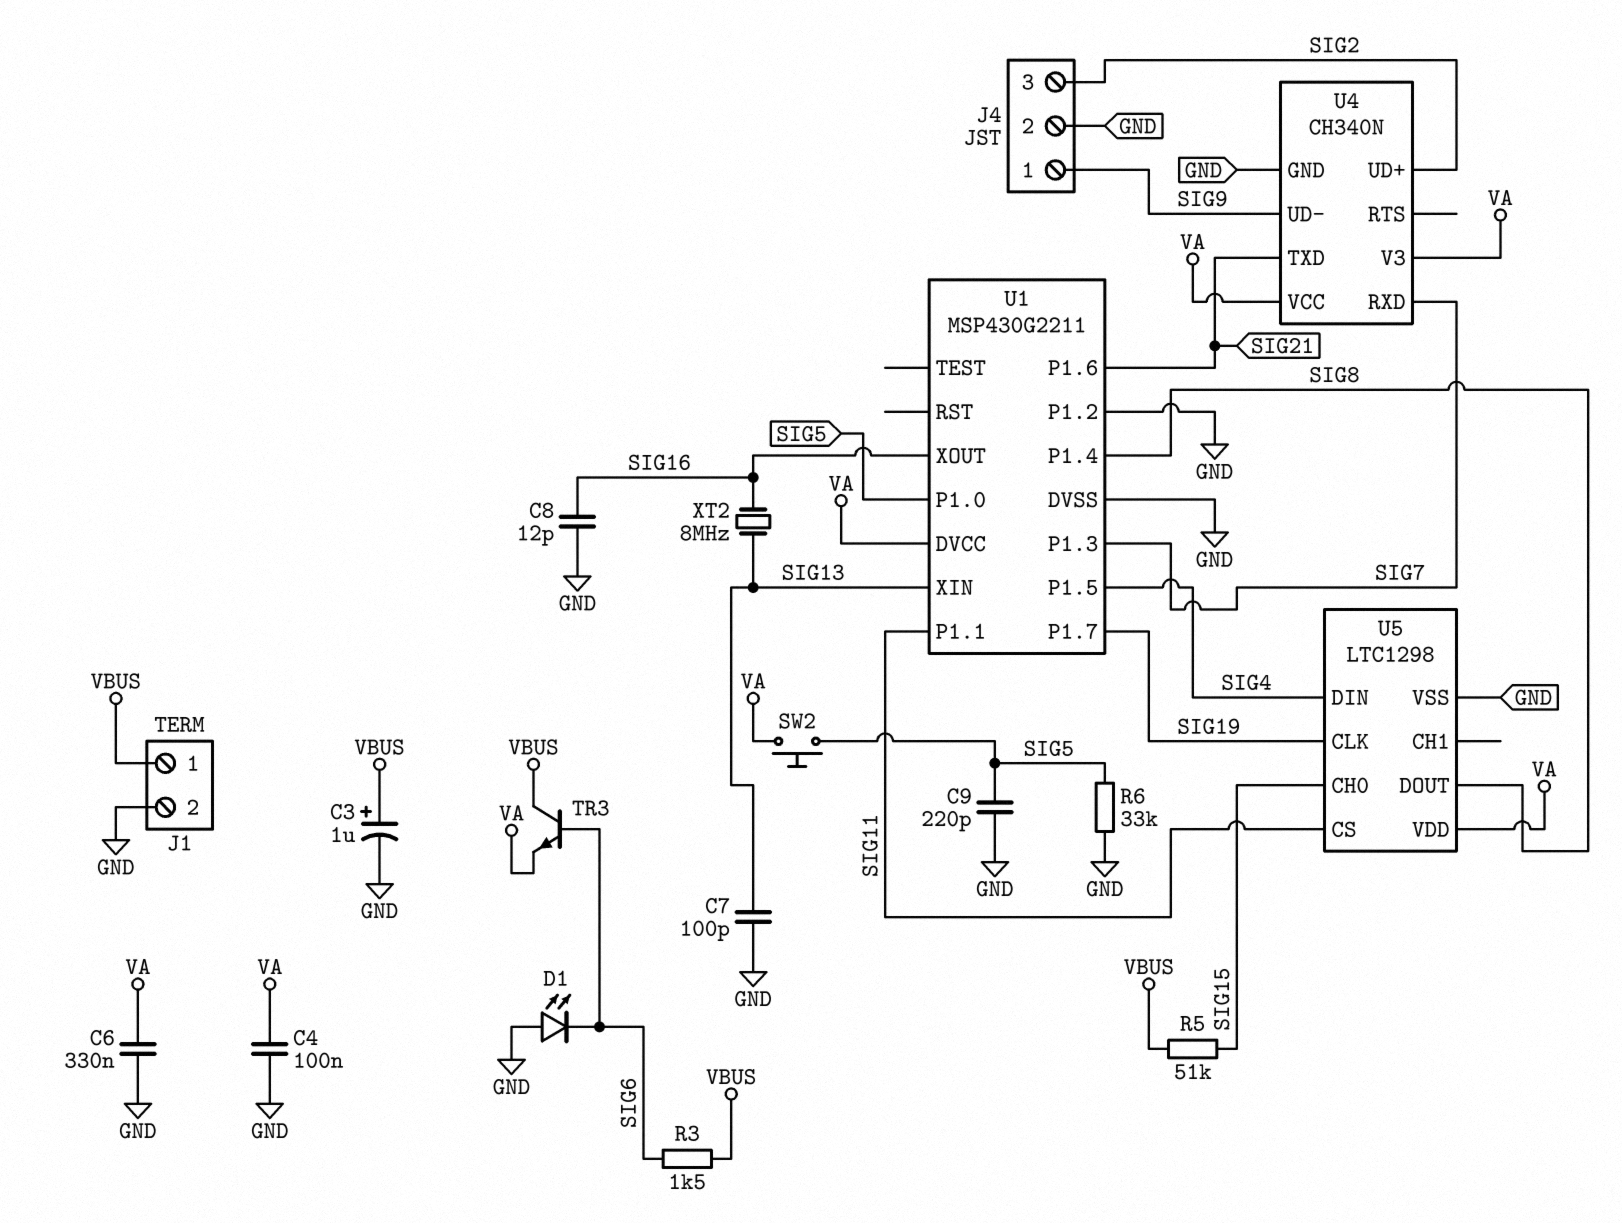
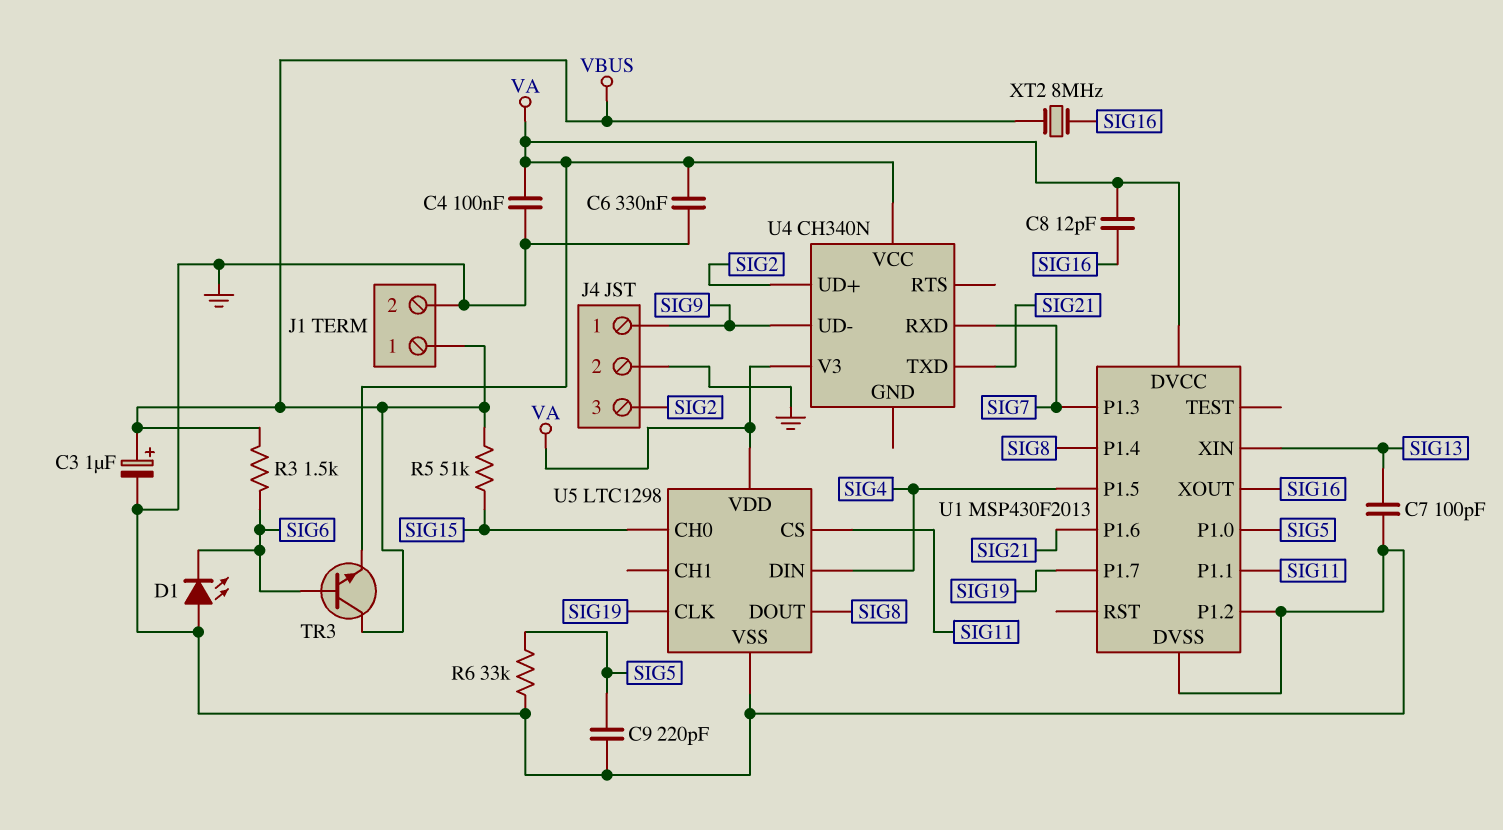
C8: 12pF (GND, SIG16) -> 12pF (SIG16, VA)
SW2: button (SIG5, VA) -> none
U1: MSP430G2211 -> MSP430F2013
U4 pin GND: GND -> none
XT2: 8MHz (SIG13, SIG16) -> 8MHz (SIG16, VBUS)

